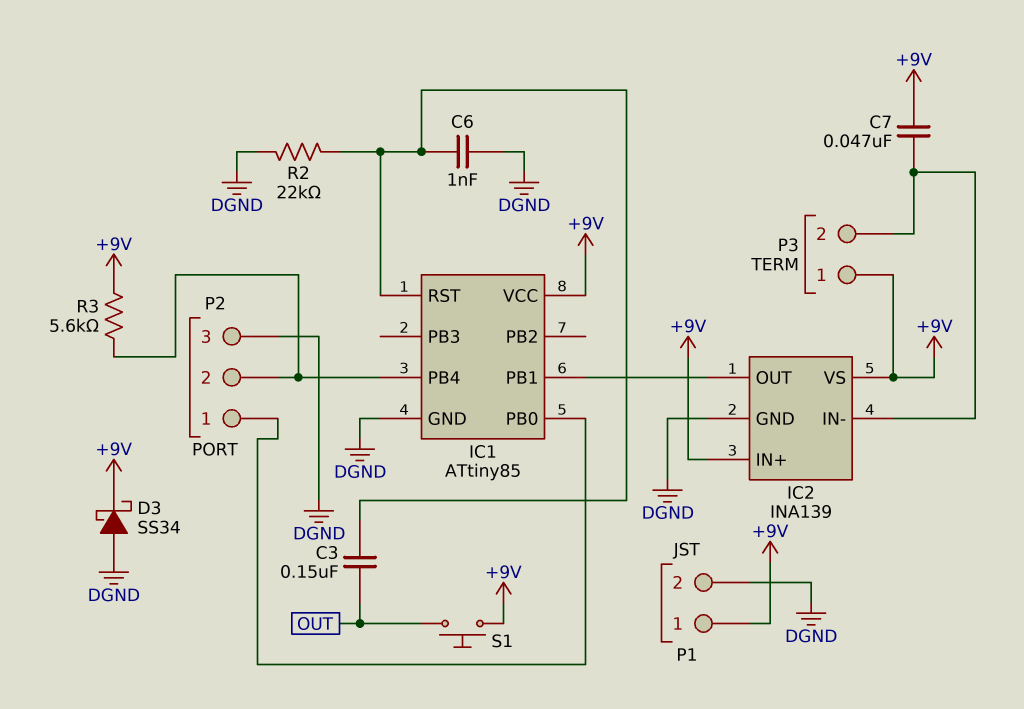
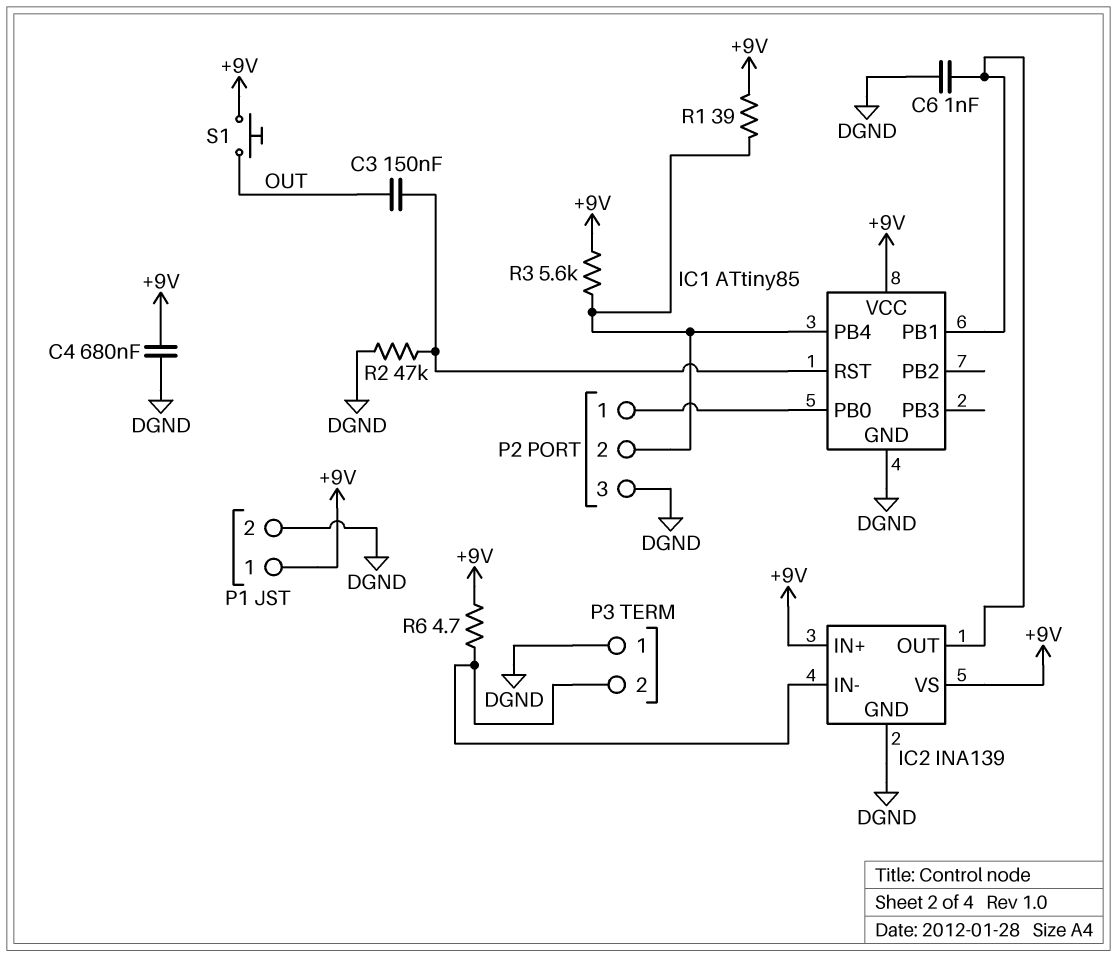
C4: none -> 680nF (+9V, DGND)
C6: 1nF (DGND, IC1/RST) -> 1nF (DGND, IC1/PB1)
C7: 47nF (+9V, IC2/IN-) -> none
D3: schottky SS34 (A DGND, K +9V) -> none
P3 pin 1: +9V -> DGND
R1: none -> 39 (+9V, IC1/PB4)
R2: 22k (DGND, IC1/RST) -> 47k (DGND, IC1/RST)
R6: none -> 4.7 (+9V, IC2/IN-)

